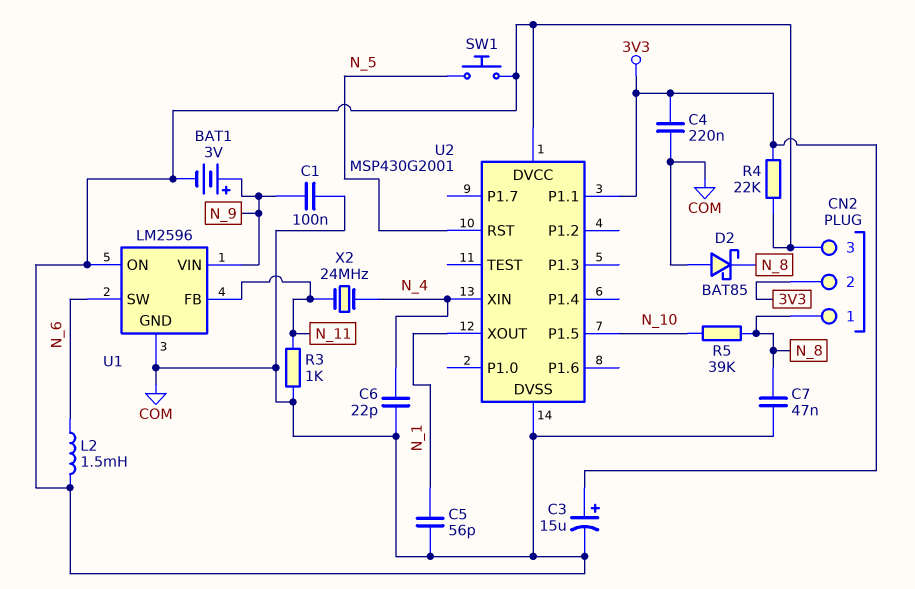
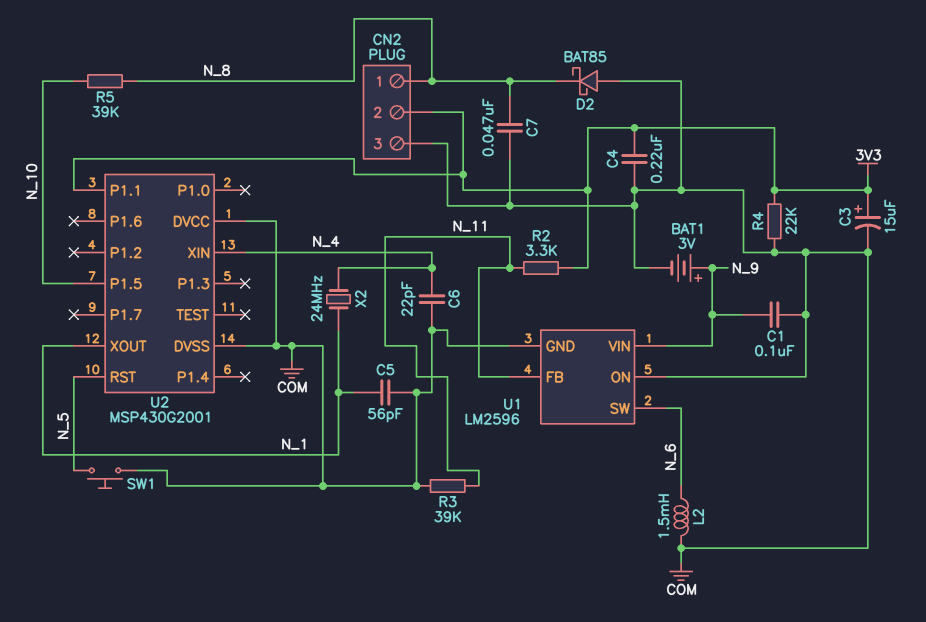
R2: none -> 3.3k (3V3, N_11)
R3: 1k (COM, N_11) -> 39k (COM, N_11)
X2: 24MHz (N_4, N_11) -> 24MHz (N_1, N_4)

